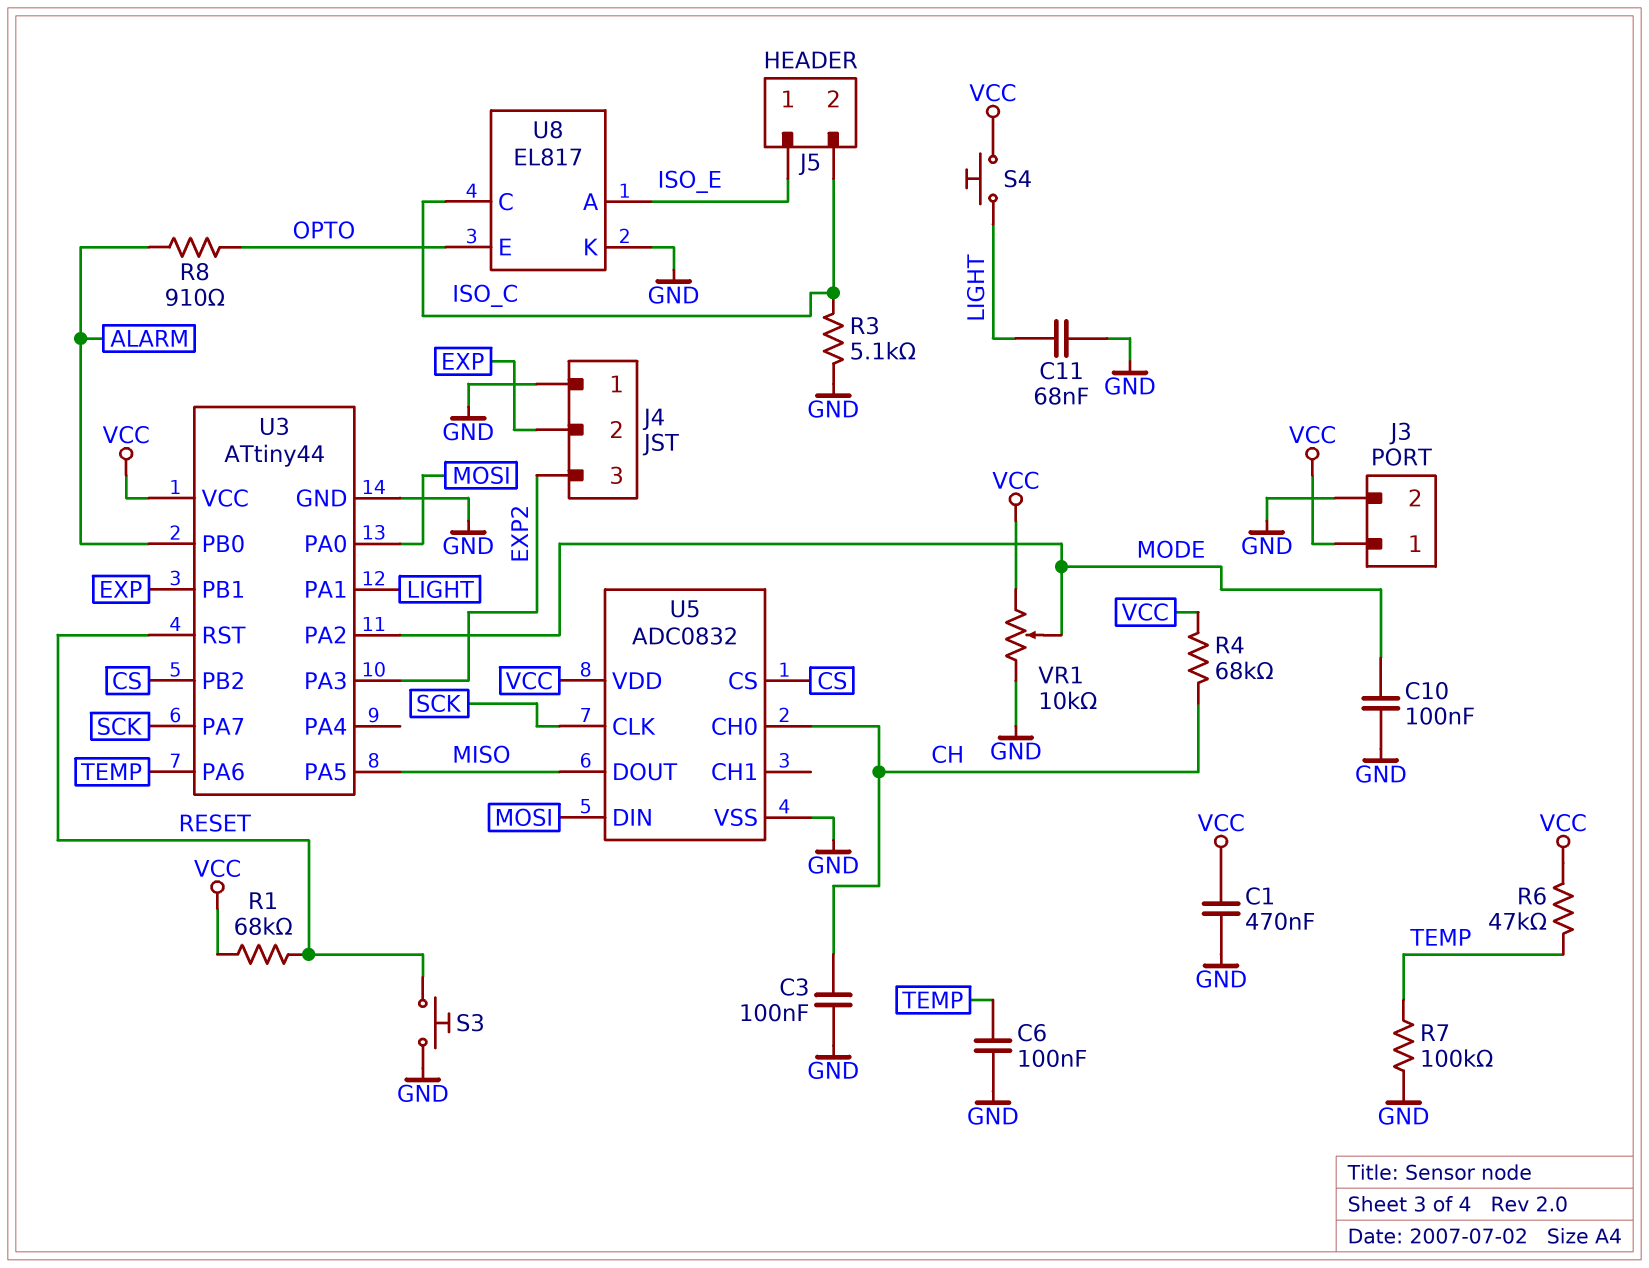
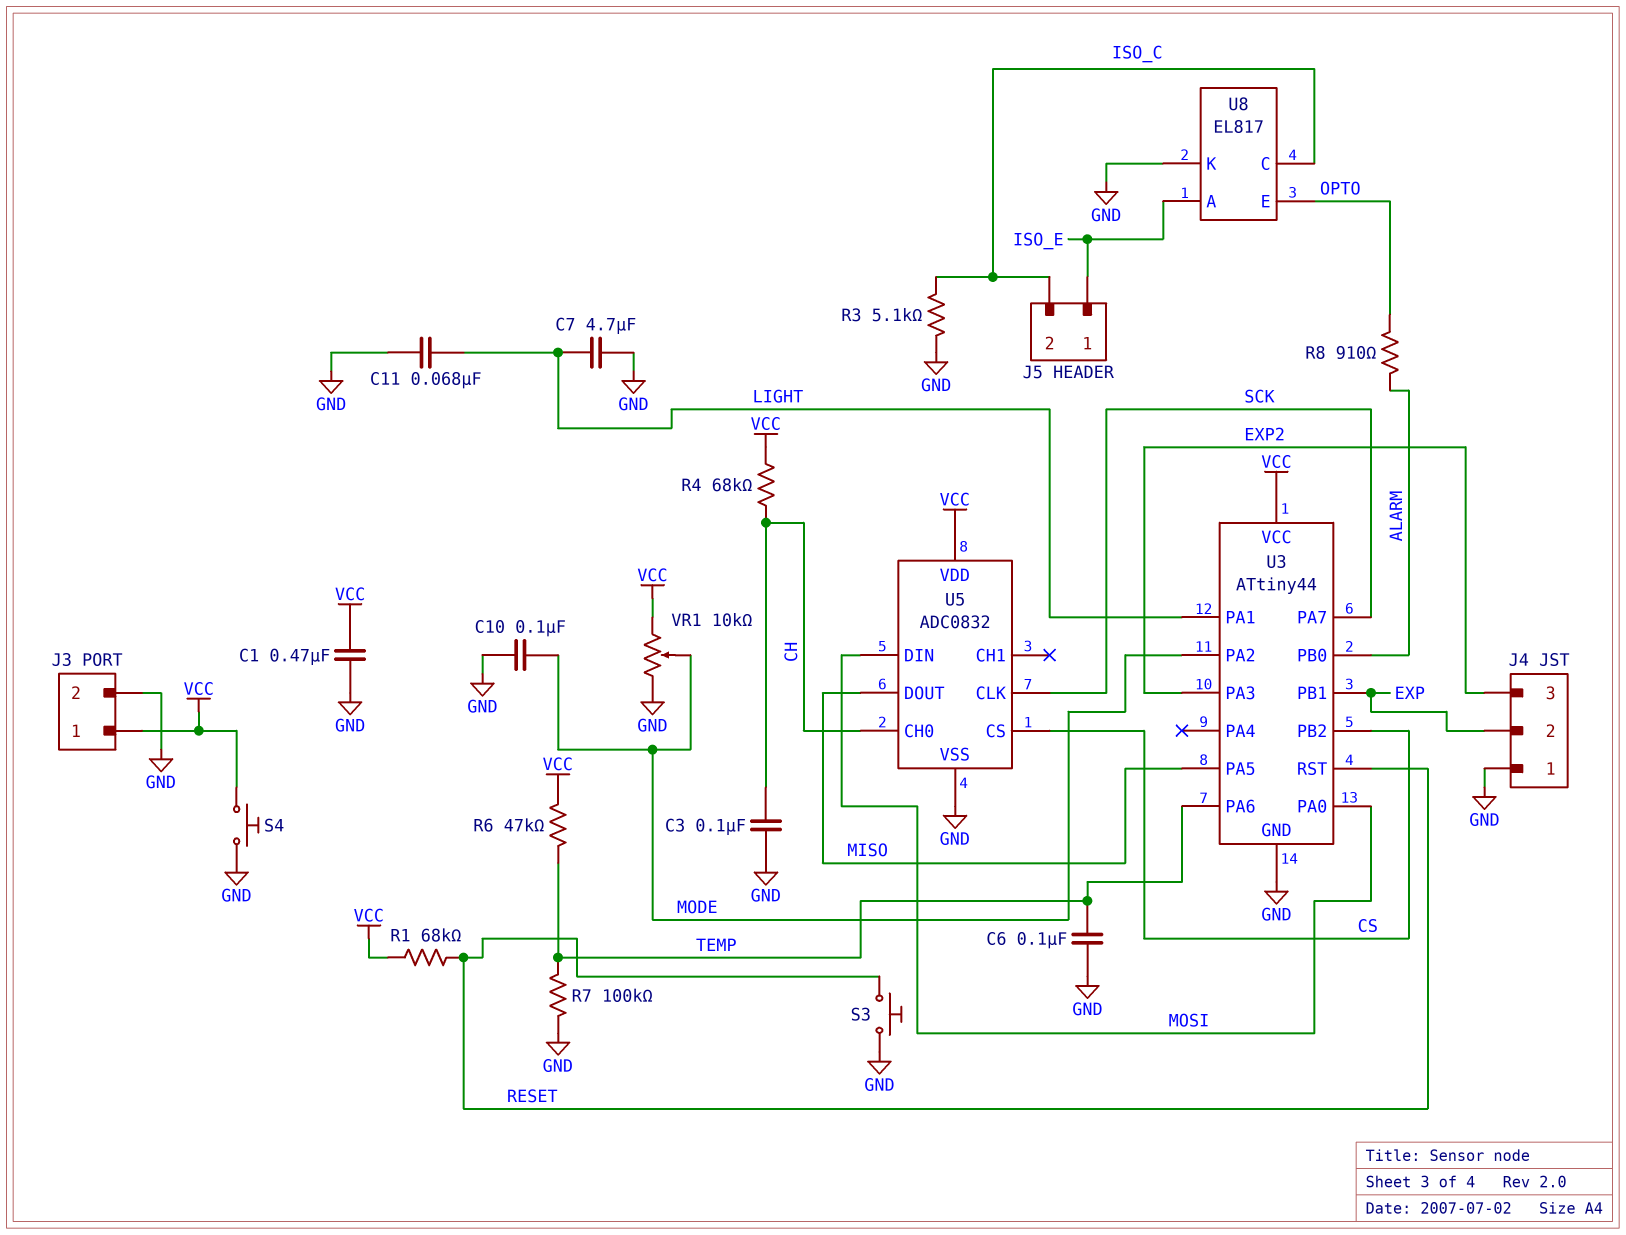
C7: none -> 4.7uF (GND, LIGHT)
S4: button (LIGHT, VCC) -> button (GND, VCC)

